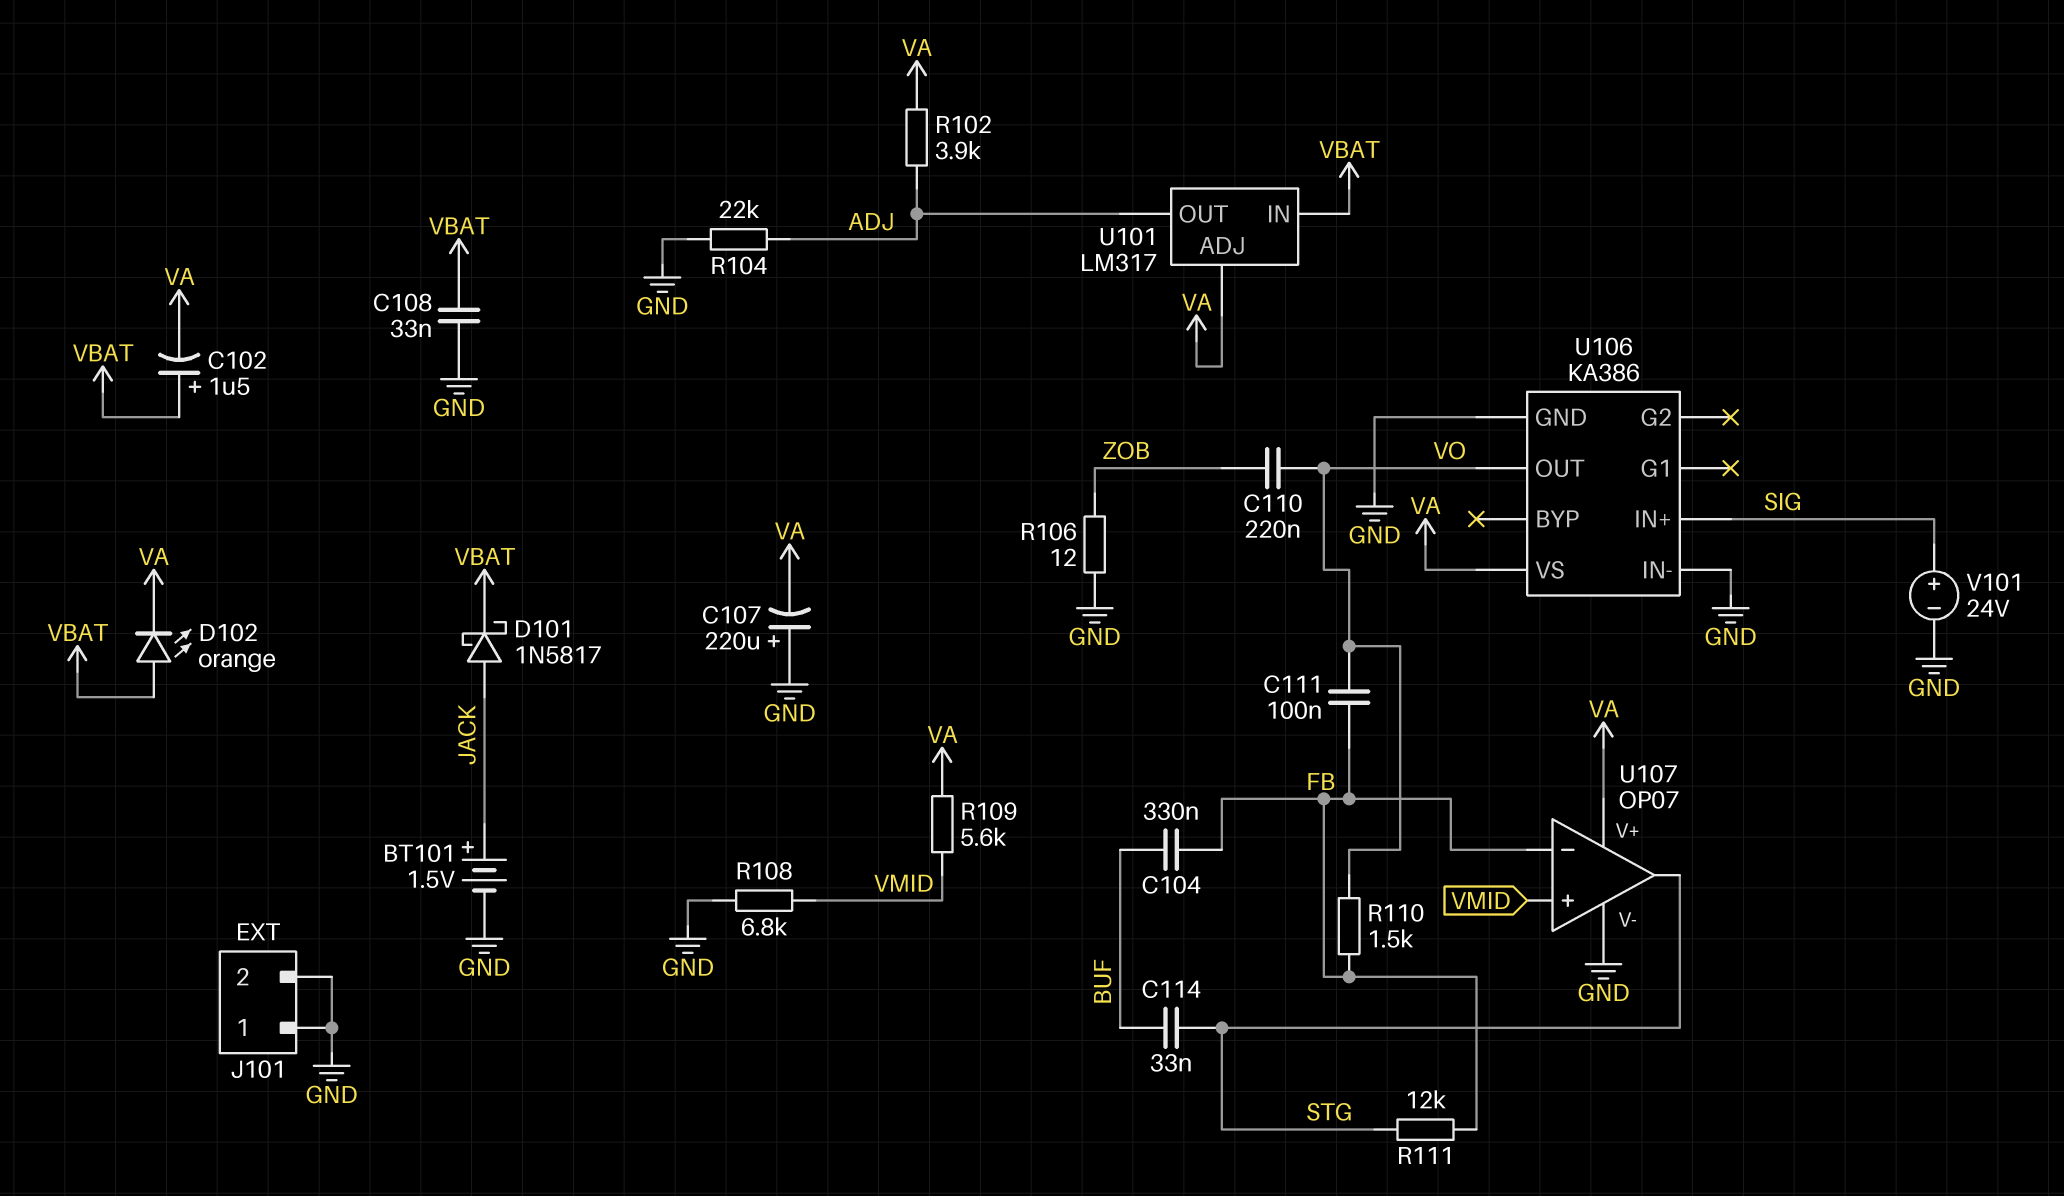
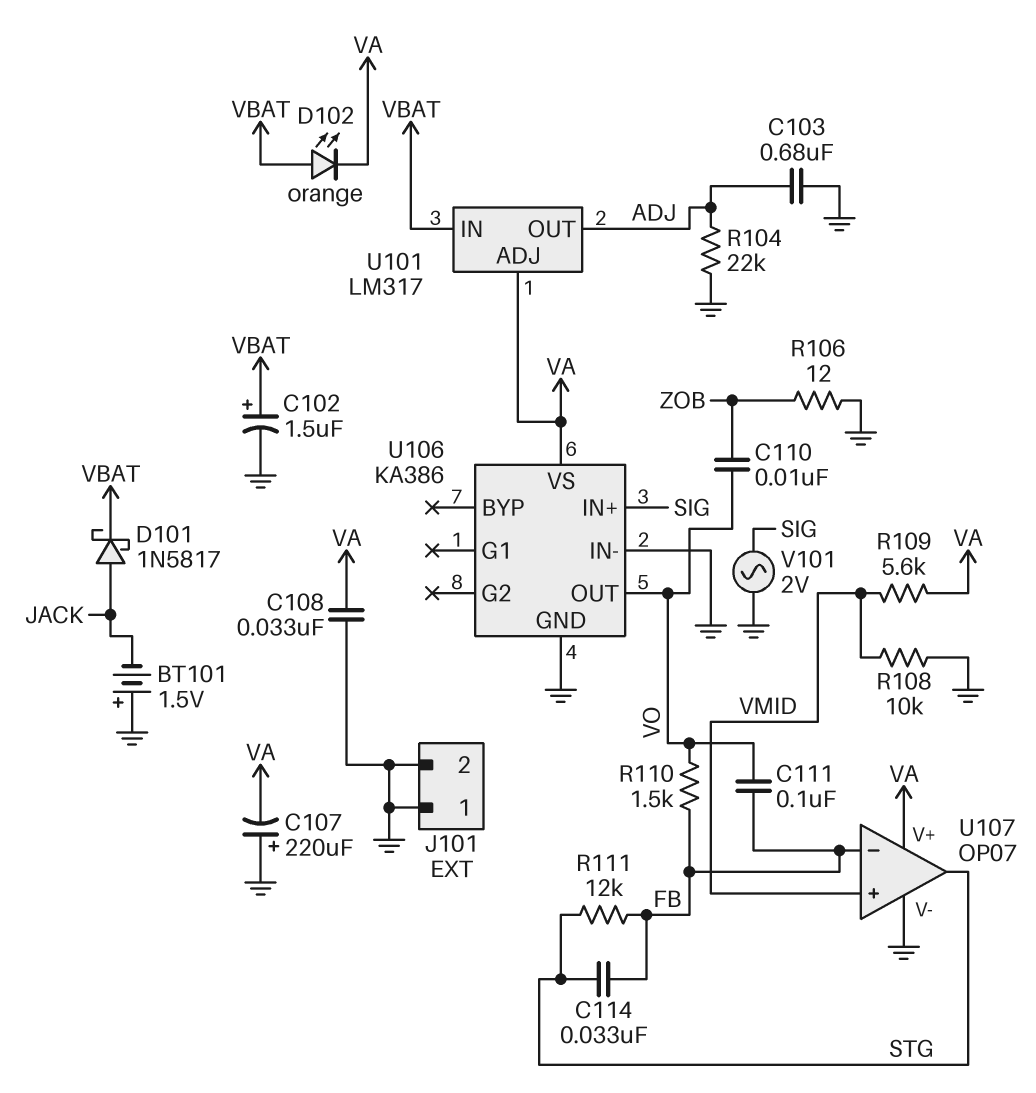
BT101: 1.5V (plus JACK, minus GND) -> 1.5V (plus GND, minus JACK)
C102: 1.5uF (plus VBAT, minus VA) -> 1.5uF (plus VBAT, minus GND)
C103: none -> 680nF (ADJ, GND)
C104: 330nF (BUF, FB) -> none
C108: 33nF (GND, VBAT) -> 33nF (GND, VA)
C110: 220nF (VO, ZOB) -> 10nF (VO, ZOB)
C114: 33nF (BUF, STG) -> 33nF (FB, STG)
R102: 3.9k (ADJ, VA) -> none
R108: 6.8k (GND, VMID) -> 10k (GND, VMID)
V101: 24V (plus SIG, minus GND) -> AC 2V (GND, SIG)

